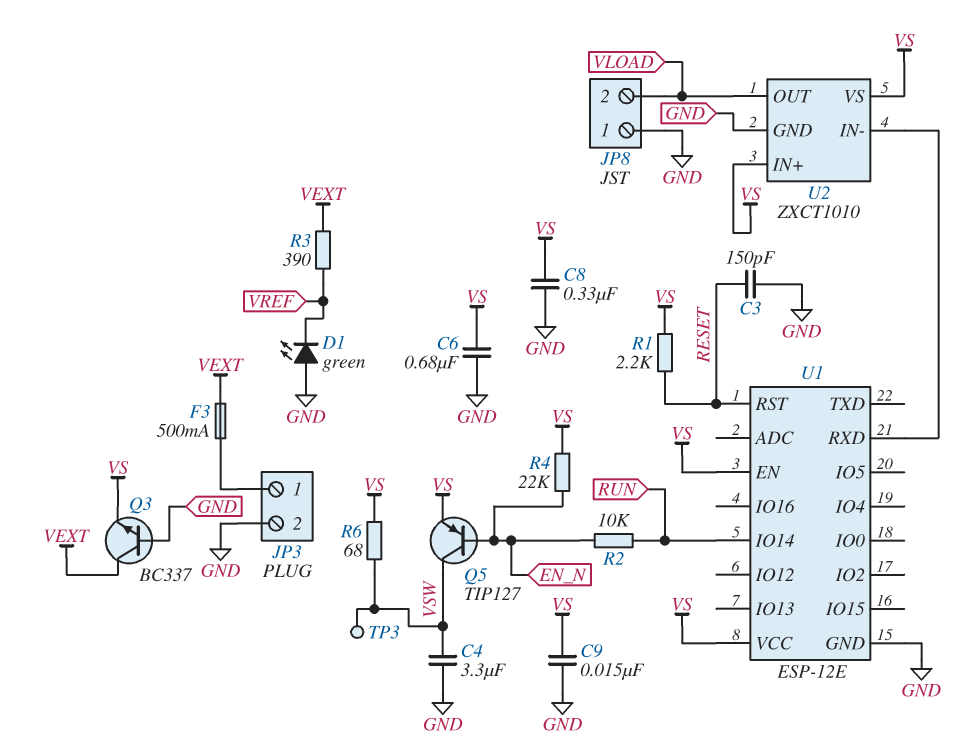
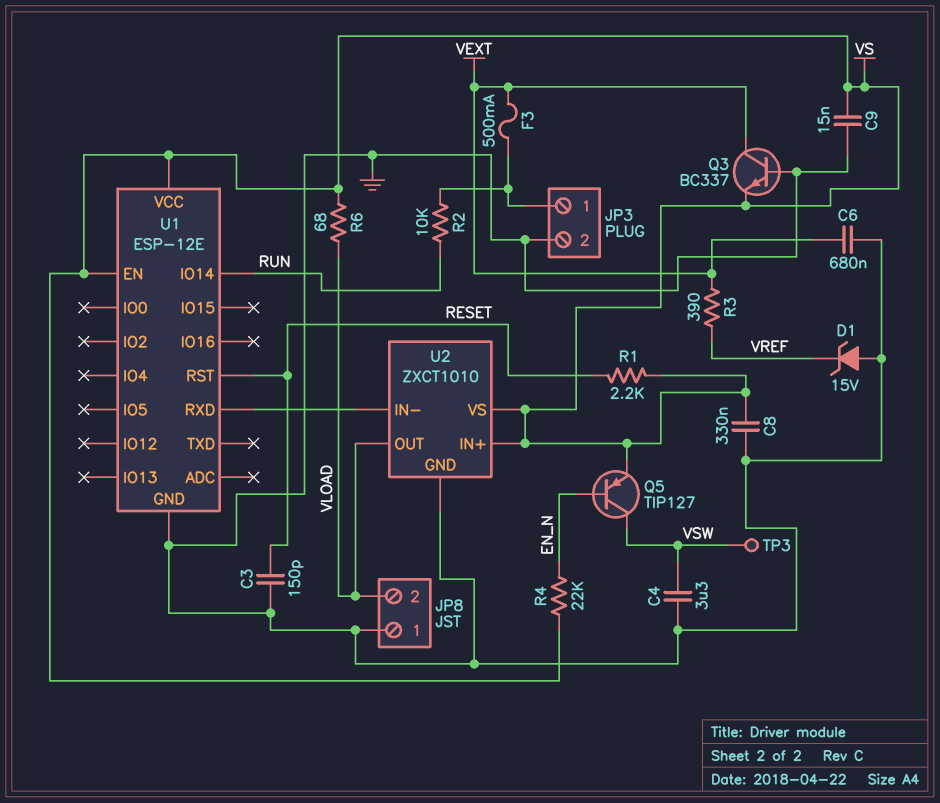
C6: 680nF (GND, VS) -> 680nF (GND, VEXT)
D1: LED green (A GND, K VREF) -> zener 15V (A GND, K VREF)
R2: 10k (EN_N, RUN) -> 10k (JP3/1, RUN)
R6: 68 (VS, VSW) -> 68 (VLOAD, VS)

